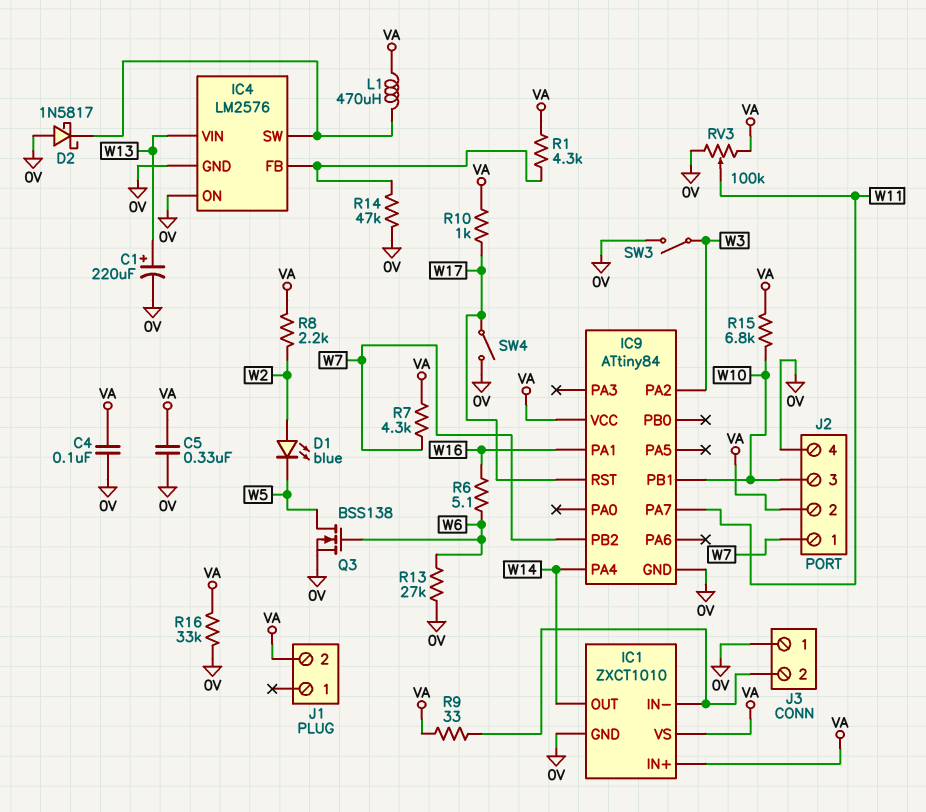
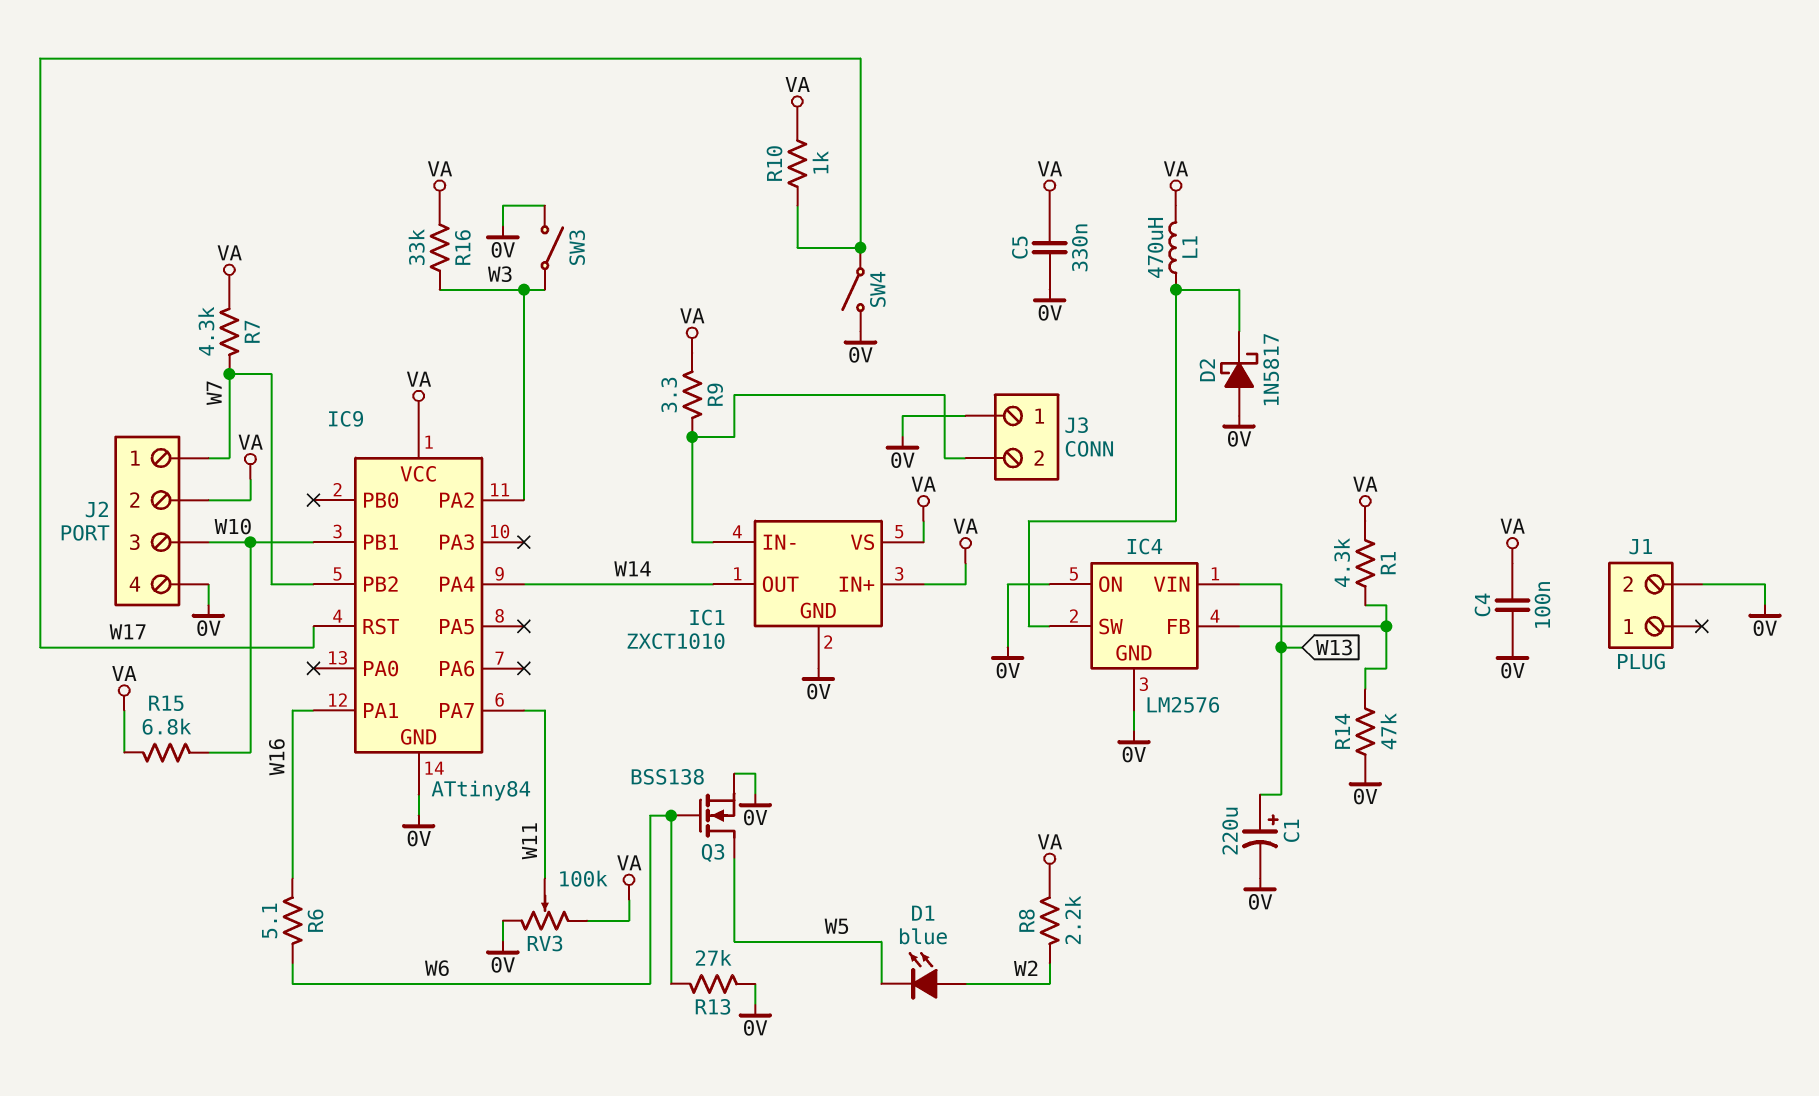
J1 pin 2: VA -> 0V
R9: 33 (IC1/IN-, VA) -> 3.3 (IC1/IN-, VA)
R16: 33k (0V, VA) -> 33k (VA, W3)

